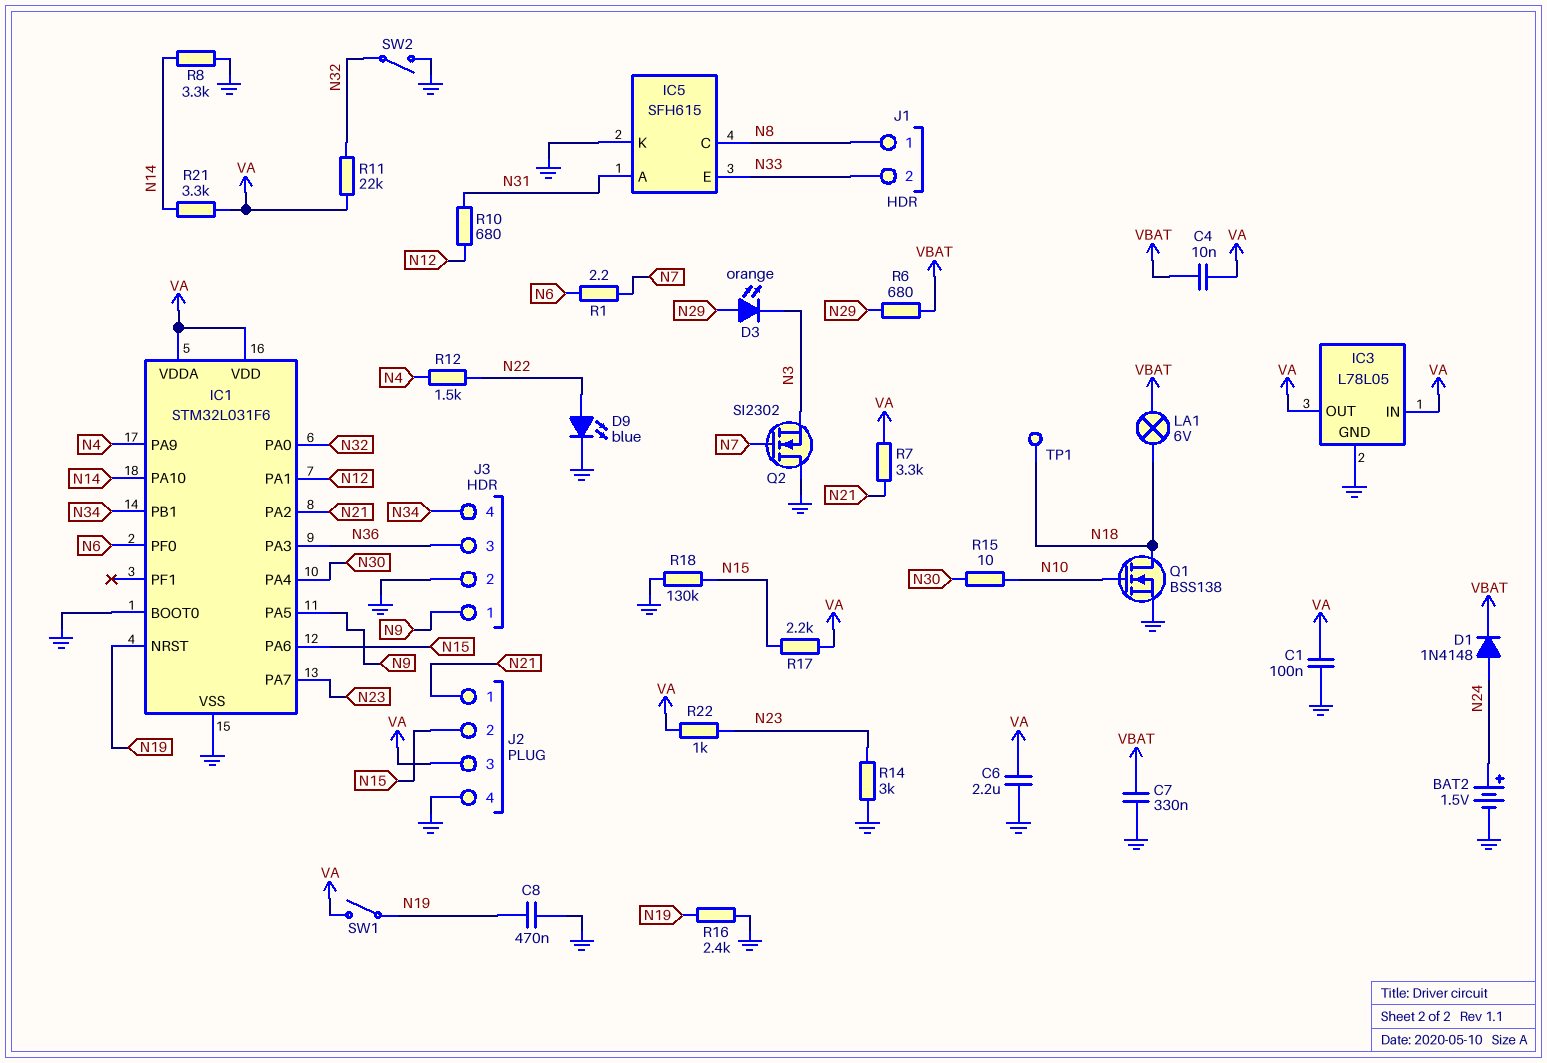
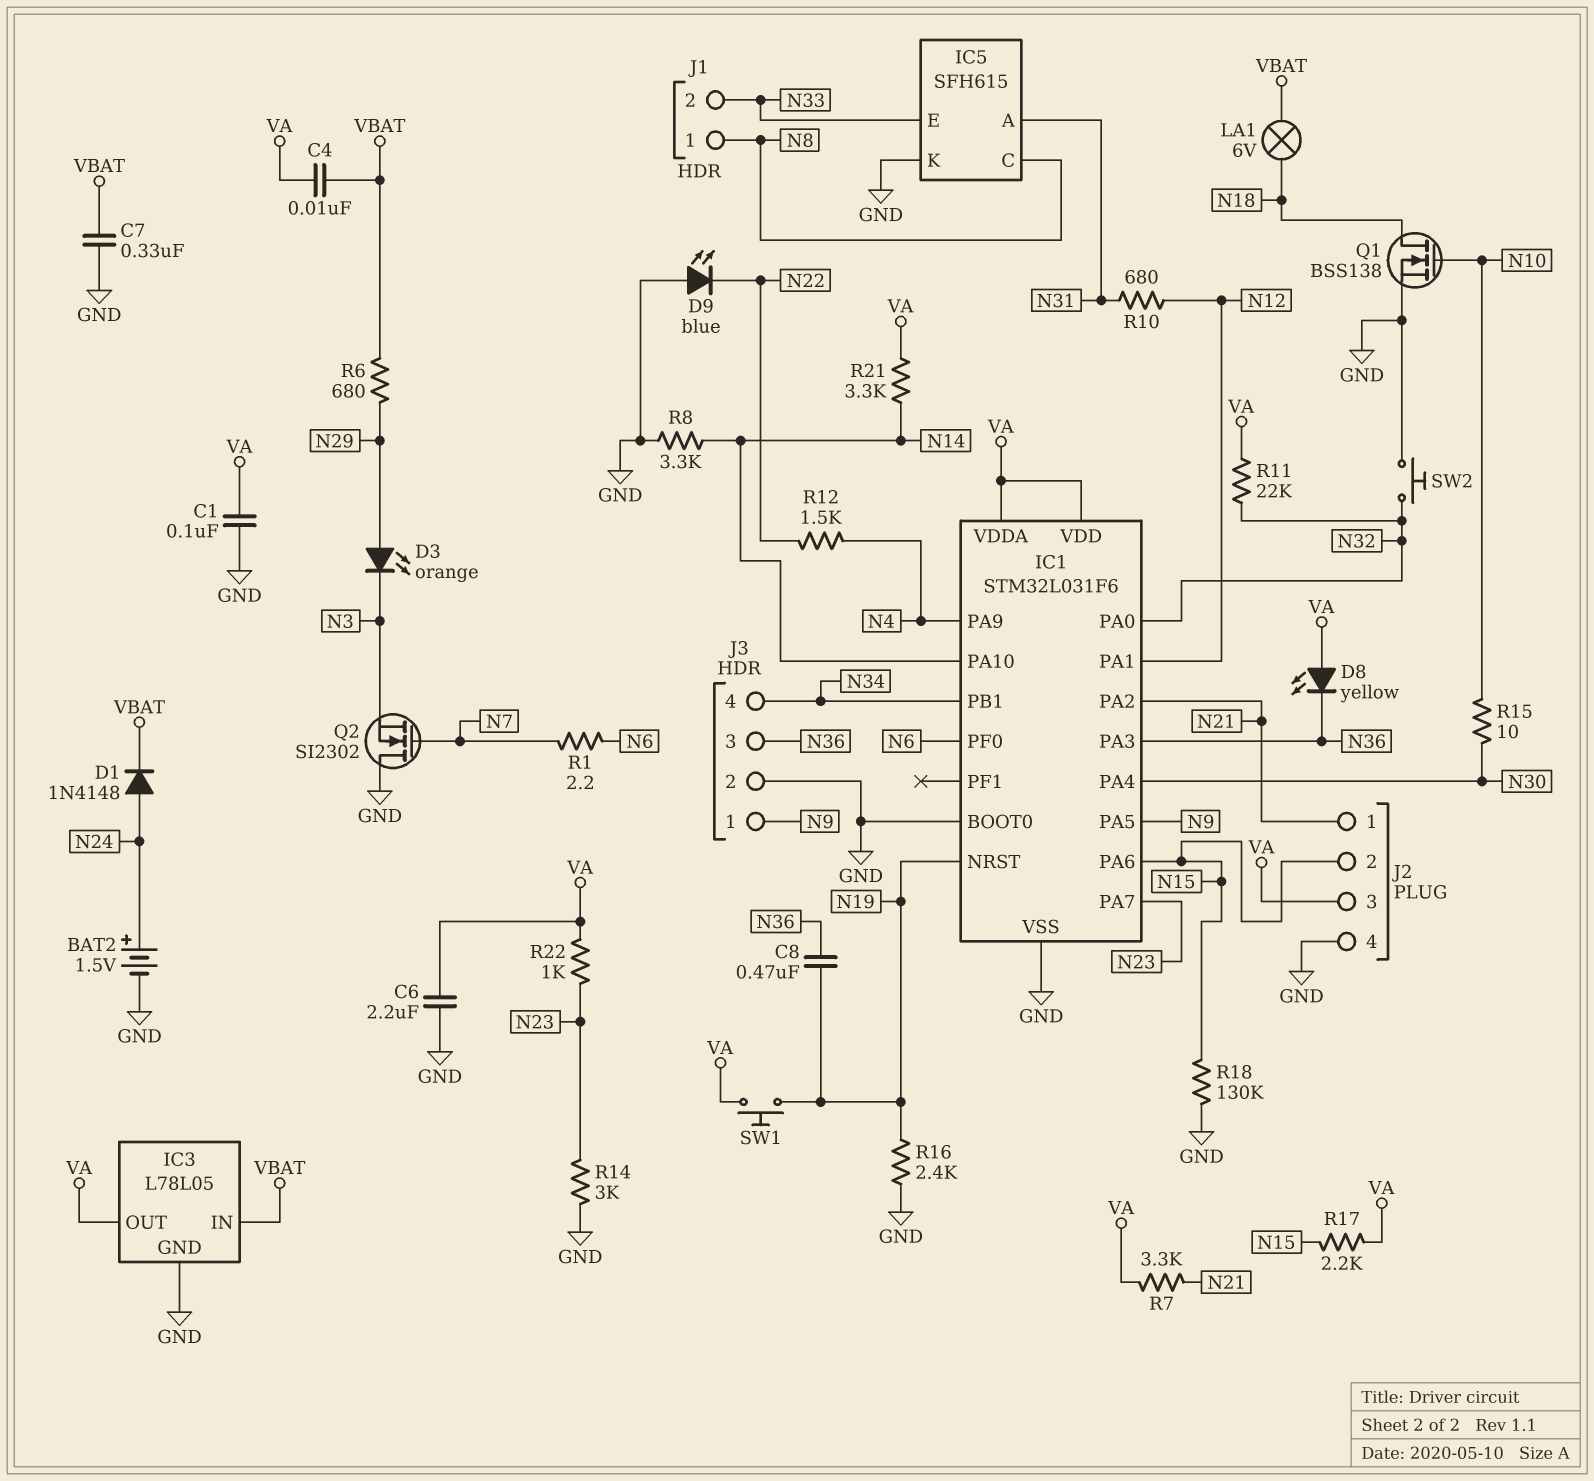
C8: 470nF (GND, N19) -> 470nF (N19, N36)
D8: none -> LED yellow (A VA, K N36)
D9: LED blue (A N22, K GND) -> LED blue (A GND, K N22)
IC3 pin IN: VA -> VBAT
SW1: switch (N19, VA) -> button (N19, VA)
SW2: switch (GND, N32) -> button (GND, N32)
TP1: test point (N18) -> none

